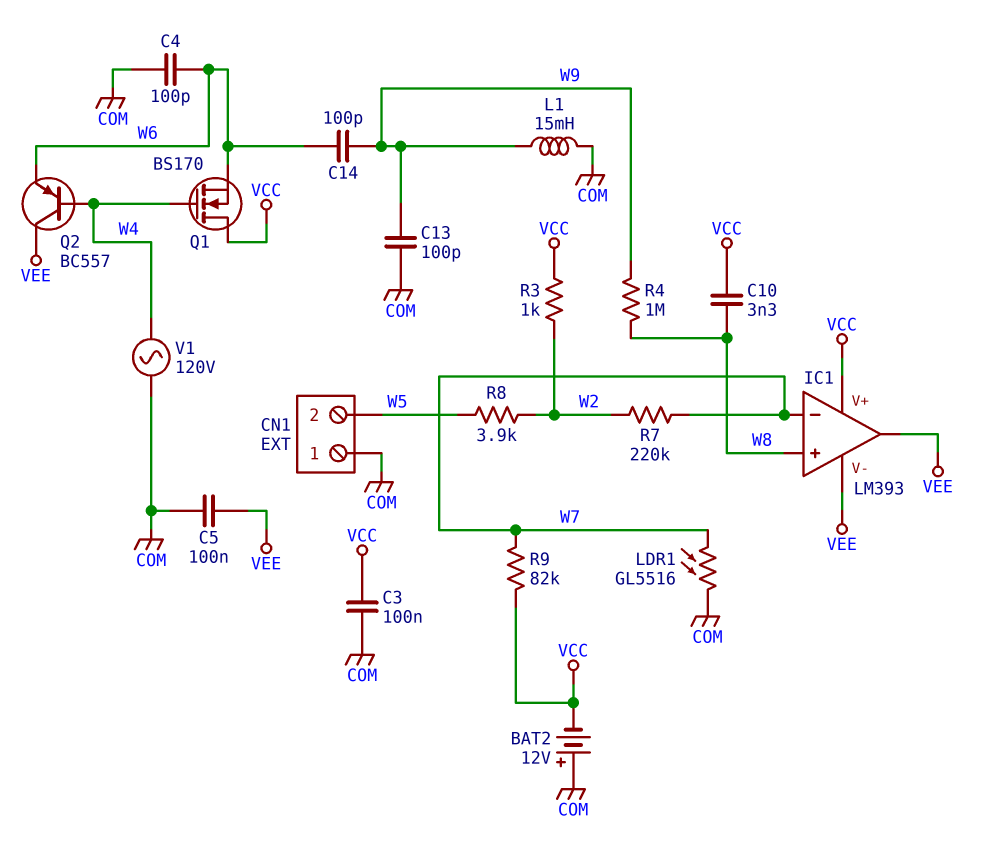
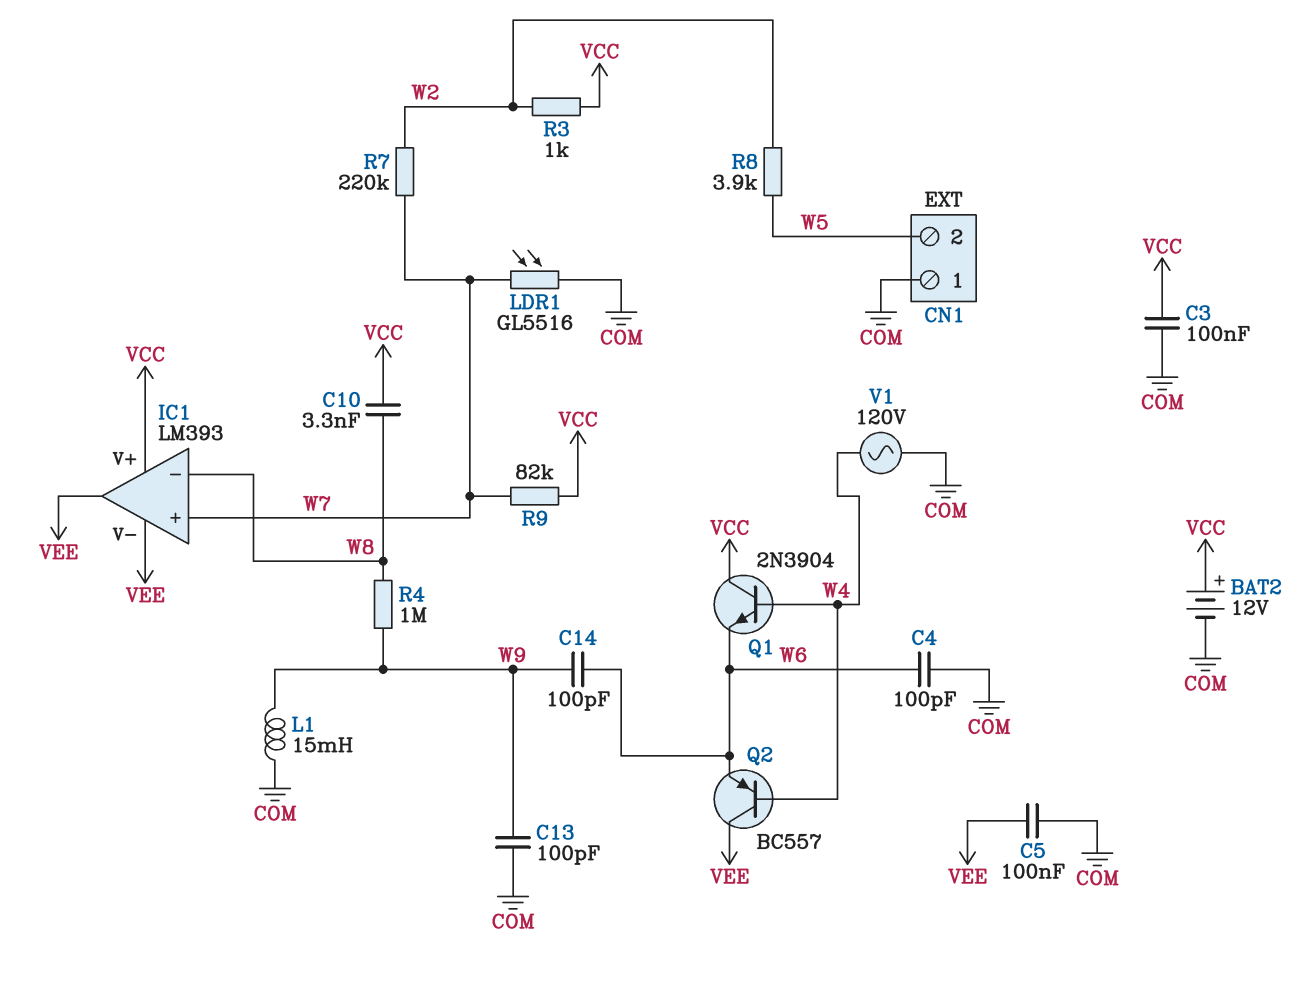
BAT2: 12V (plus COM, minus VCC) -> 12V (plus VCC, minus COM)
IC1 pin in+: W8 -> W7
IC1 pin in-: W7 -> W8
Q1: NMOS BS170 (G W4, D VCC, S W6) -> NPN 2N3904 (B W4, C VCC, E W6)

